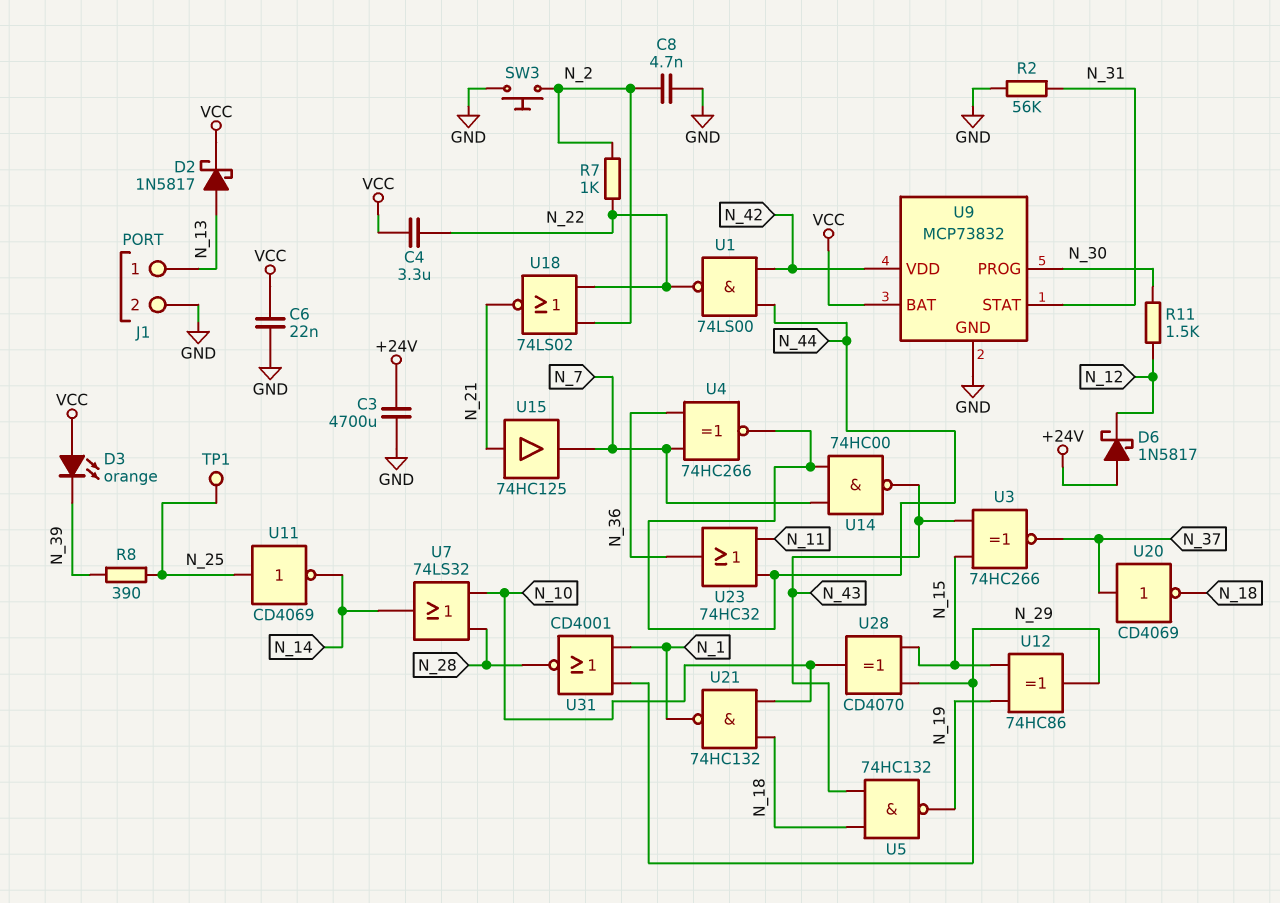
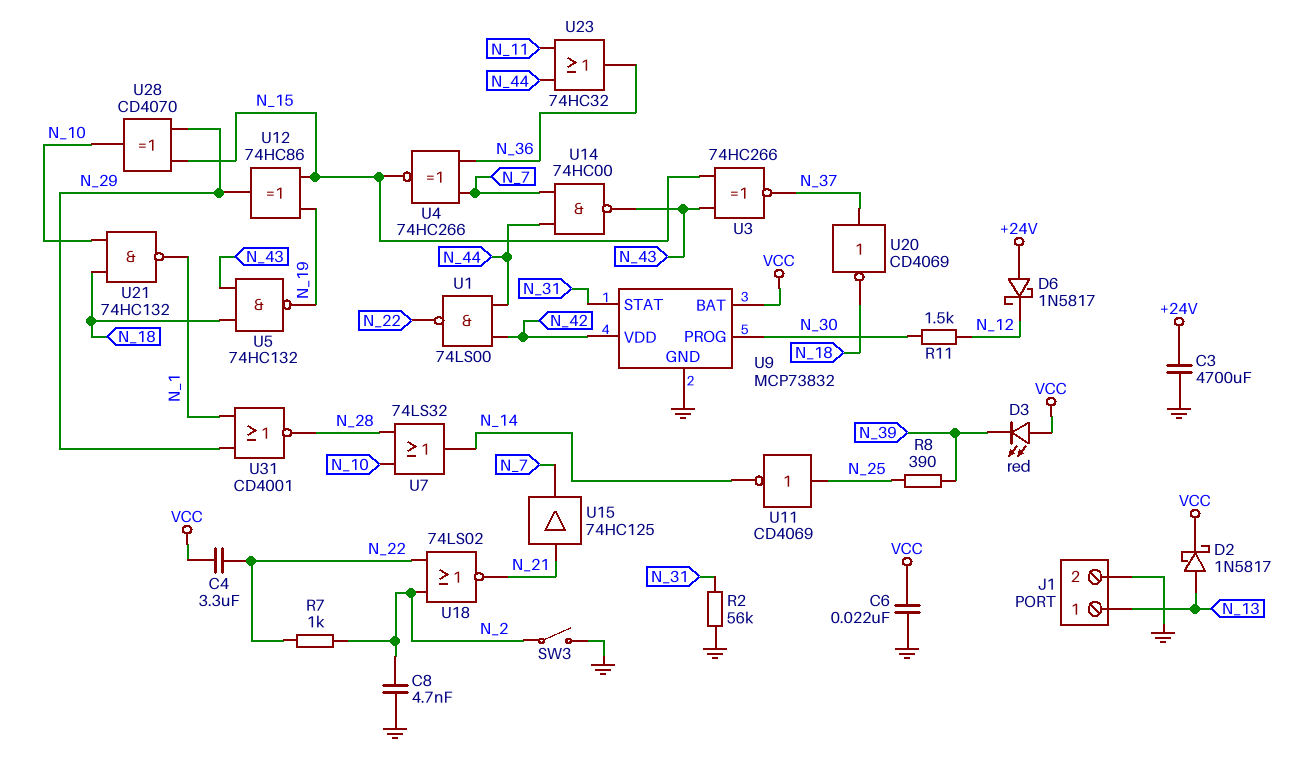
D3: LED orange (A VCC, K N_39) -> LED red (A VCC, K N_39)
SW3: button (GND, N_2) -> switch (GND, N_2)
TP1: test point (N_25) -> none
U4: XNOR 74HC266 (in N_7, in N_36, out N_44) -> XNOR 74HC266 (in N_7, in N_36, out N_15)

